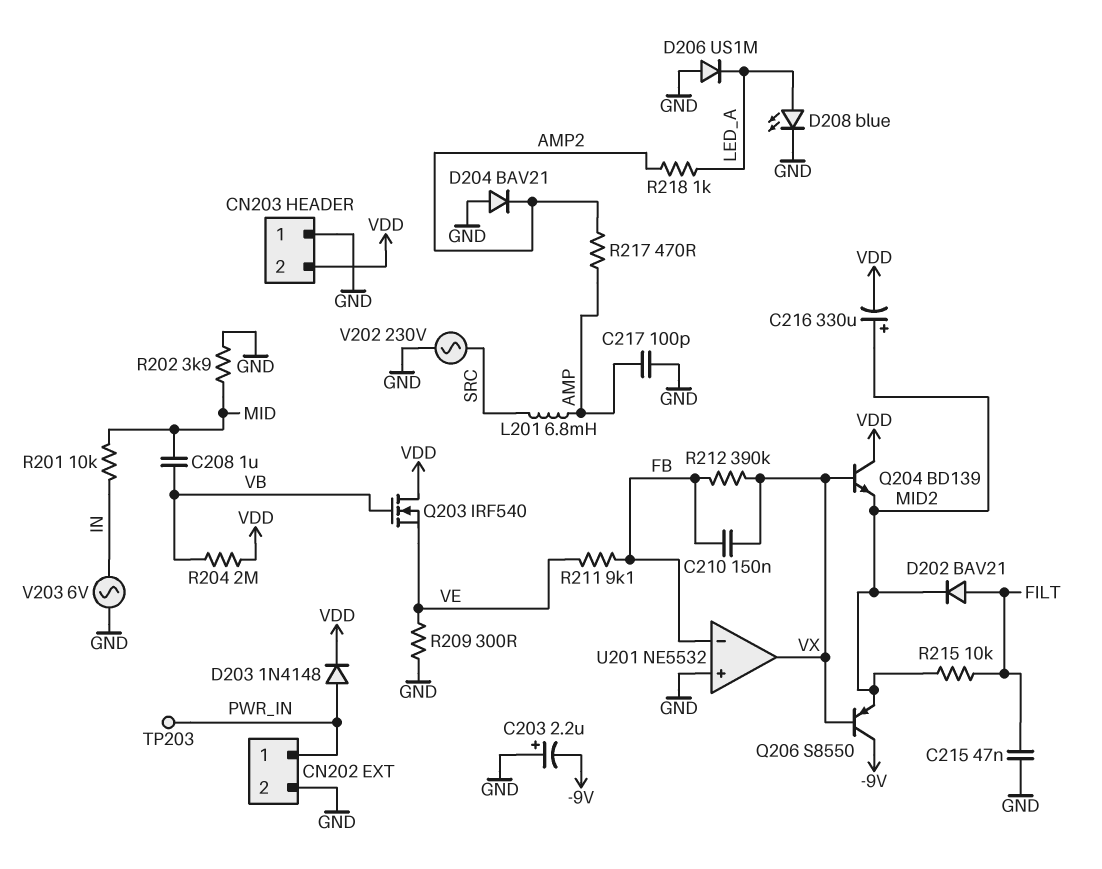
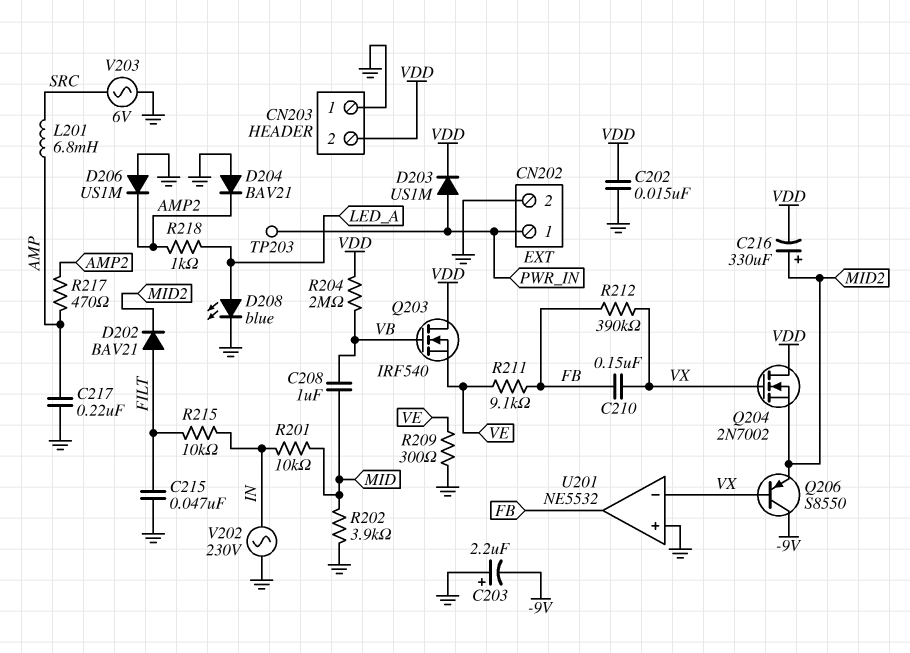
C202: none -> 15nF (GND, VDD)
C217: 100pF (AMP, GND) -> 220nF (AMP, GND)
D203: diode 1N4148 (A PWR_IN, K VDD) -> diode US1M (A PWR_IN, K VDD)
D206: diode US1M (A GND, K LED_A) -> diode US1M (A GND, K AMP2)
Q204: NPN BD139 (B VX, C VDD, E MID2) -> NMOS 2N7002 (G VX, D VDD, S MID2)
R215: 10k (FILT, MID2) -> 10k (FILT, IN)
U201 pin in-: FB -> VX
U201 pin out: VX -> FB
V202: AC 230V (GND, SRC) -> AC 230V (GND, IN)
V203: AC 6V (GND, IN) -> AC 6V (GND, SRC)

